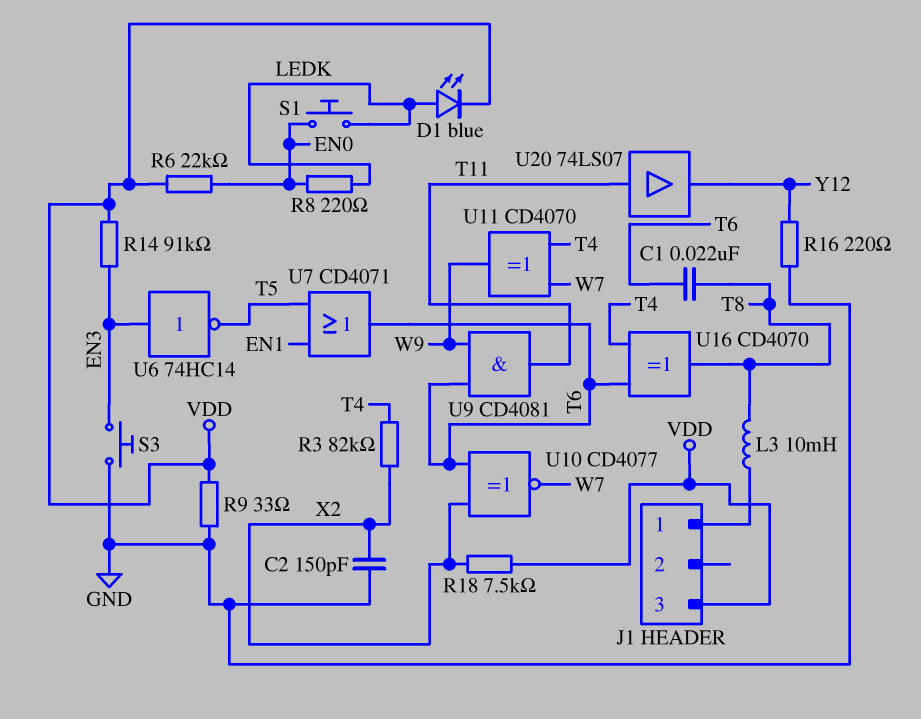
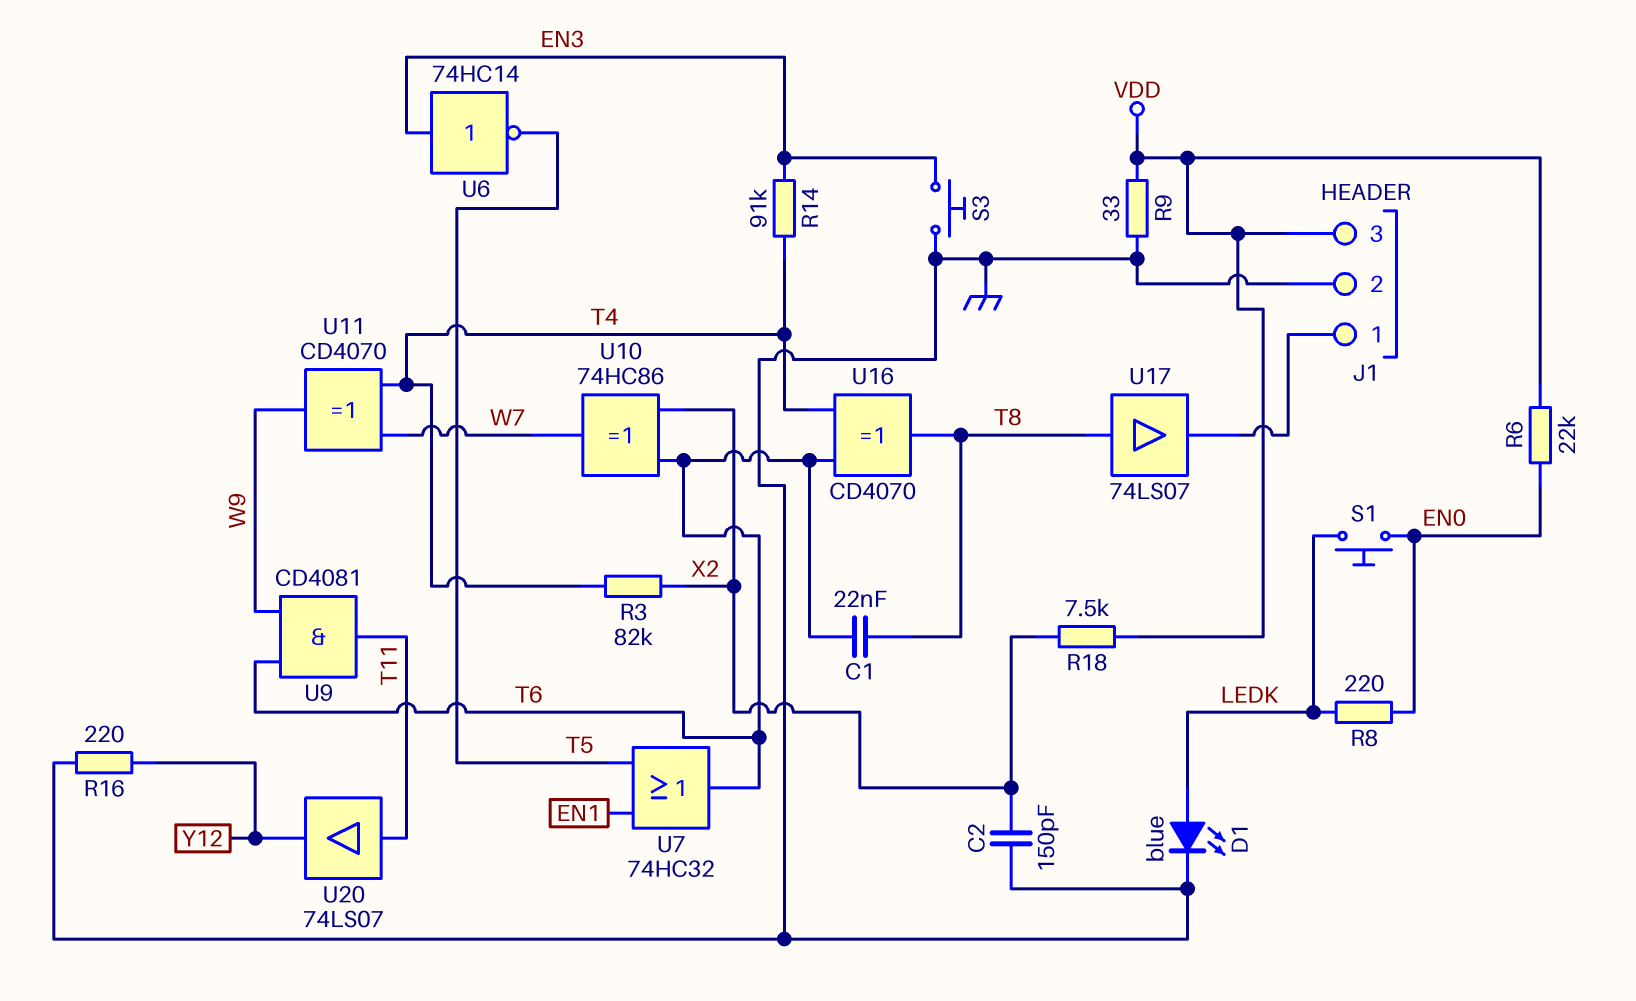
D1: LED blue (A LEDK, K VDD) -> LED blue (A LEDK, K GND)
J1 pin 2: none -> GND
L3: 10mH (J1/1, T8) -> none
R14: 91k (EN3, VDD) -> 91k (EN3, T4)
U7: OR CD4071 (in EN1, in T5, out T6) -> OR 74HC32 (in EN1, in T5, out T6)
U10: XNOR CD4077 (in T6, in X2, out W7) -> XOR 74HC86 (in T6, in X2, out W7)
U17: none -> buffer 74LS07 (in T8, out J1/1)

